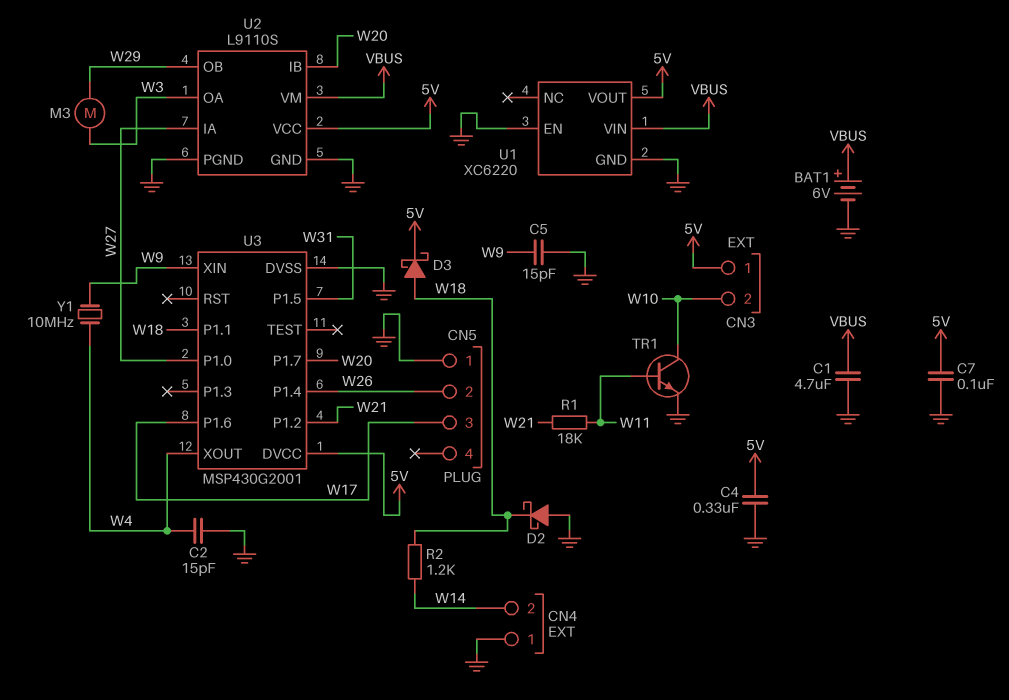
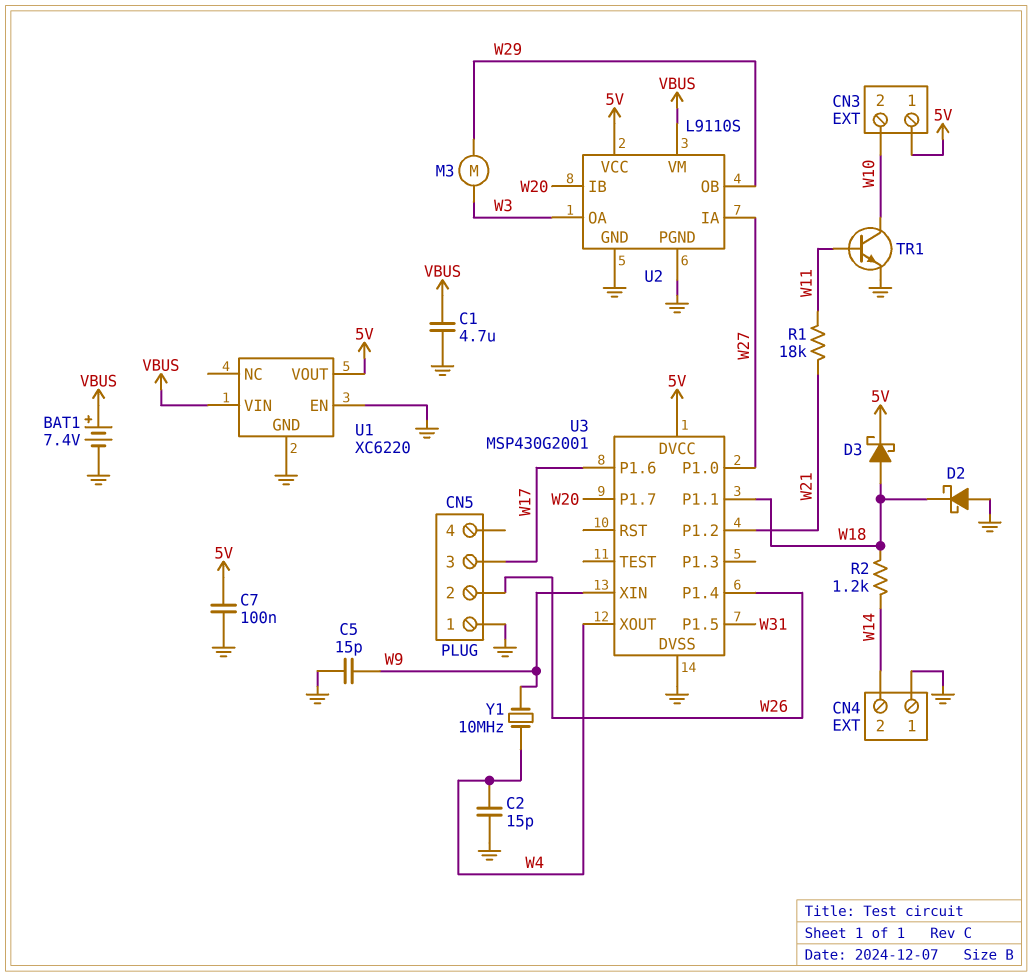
BAT1: 6V (plus VBUS, minus GND) -> 7.4V (plus VBUS, minus GND)
C4: 330nF (5V, GND) -> none

